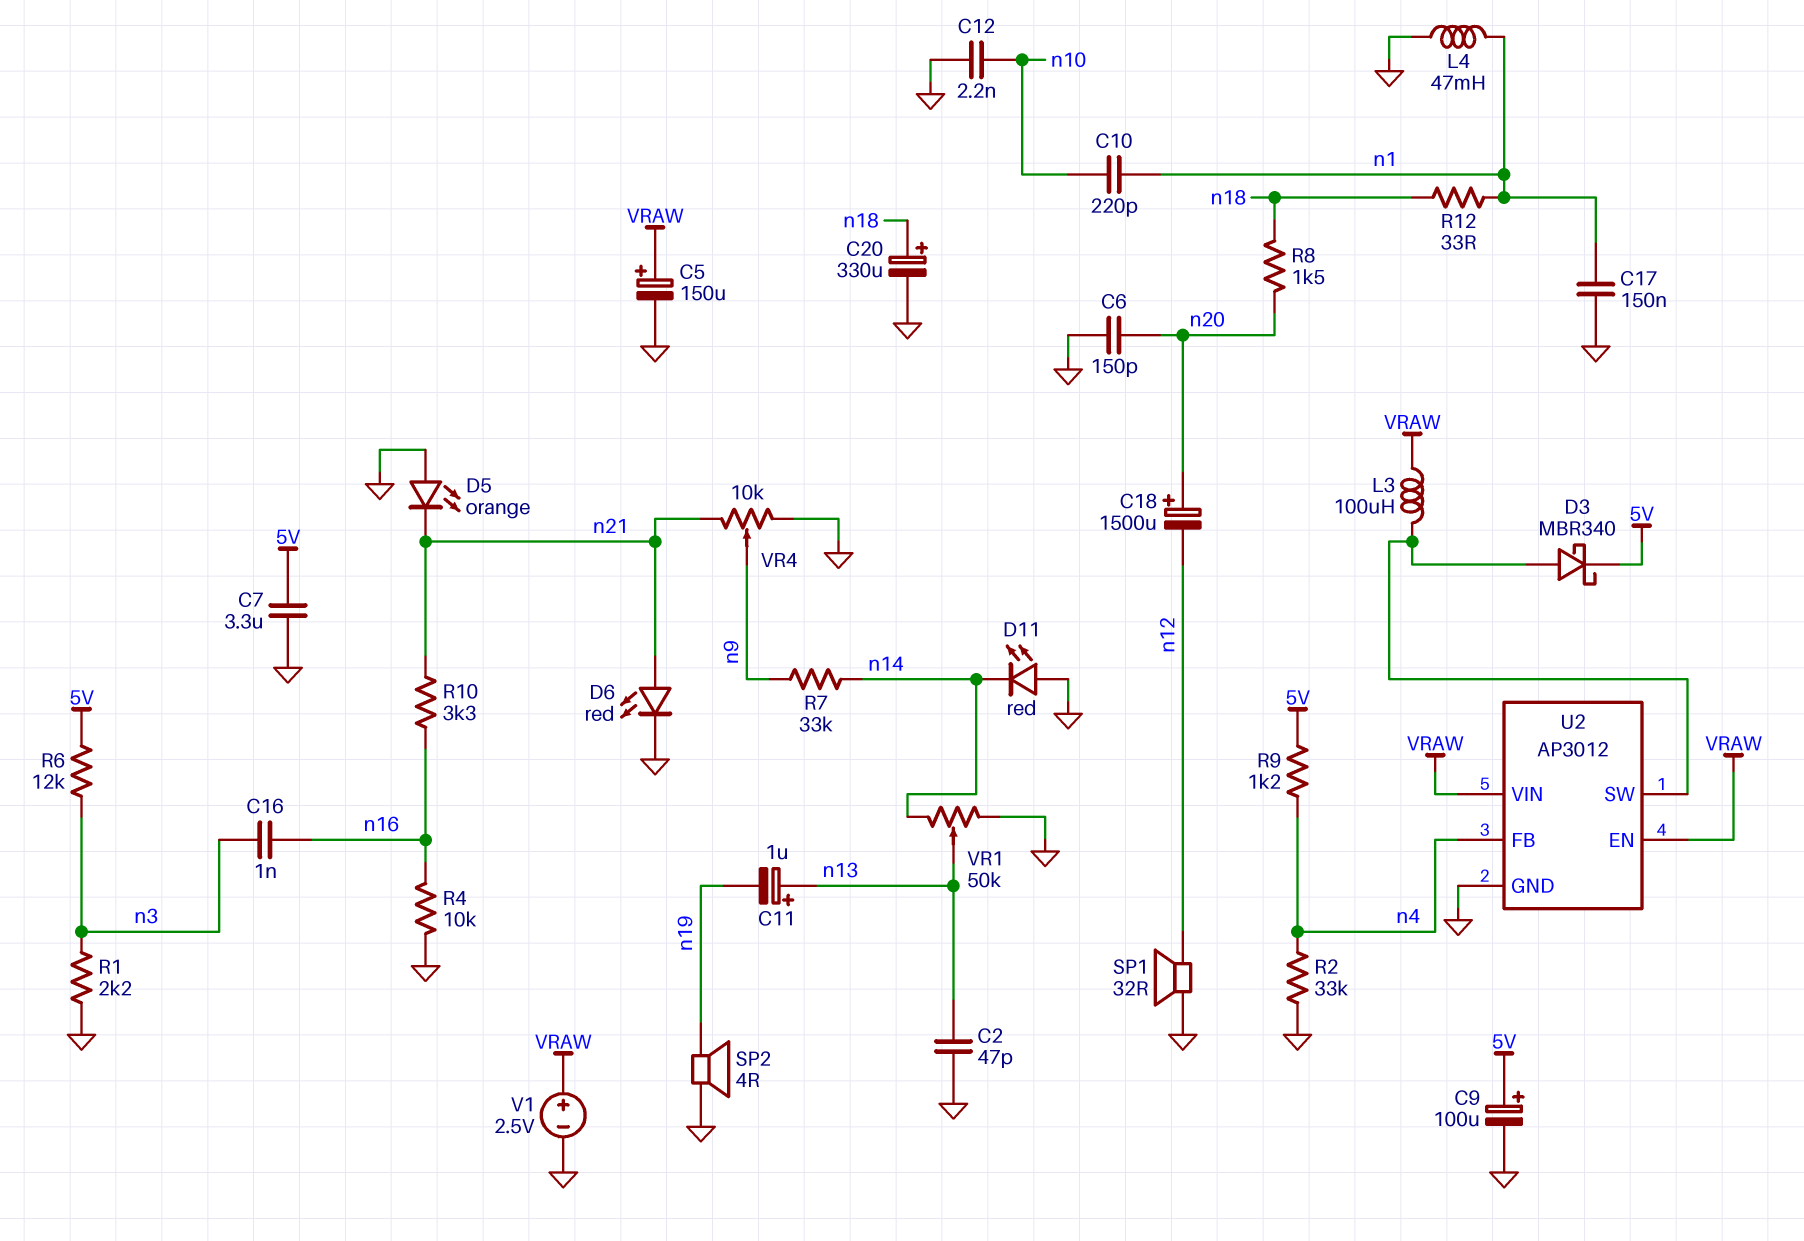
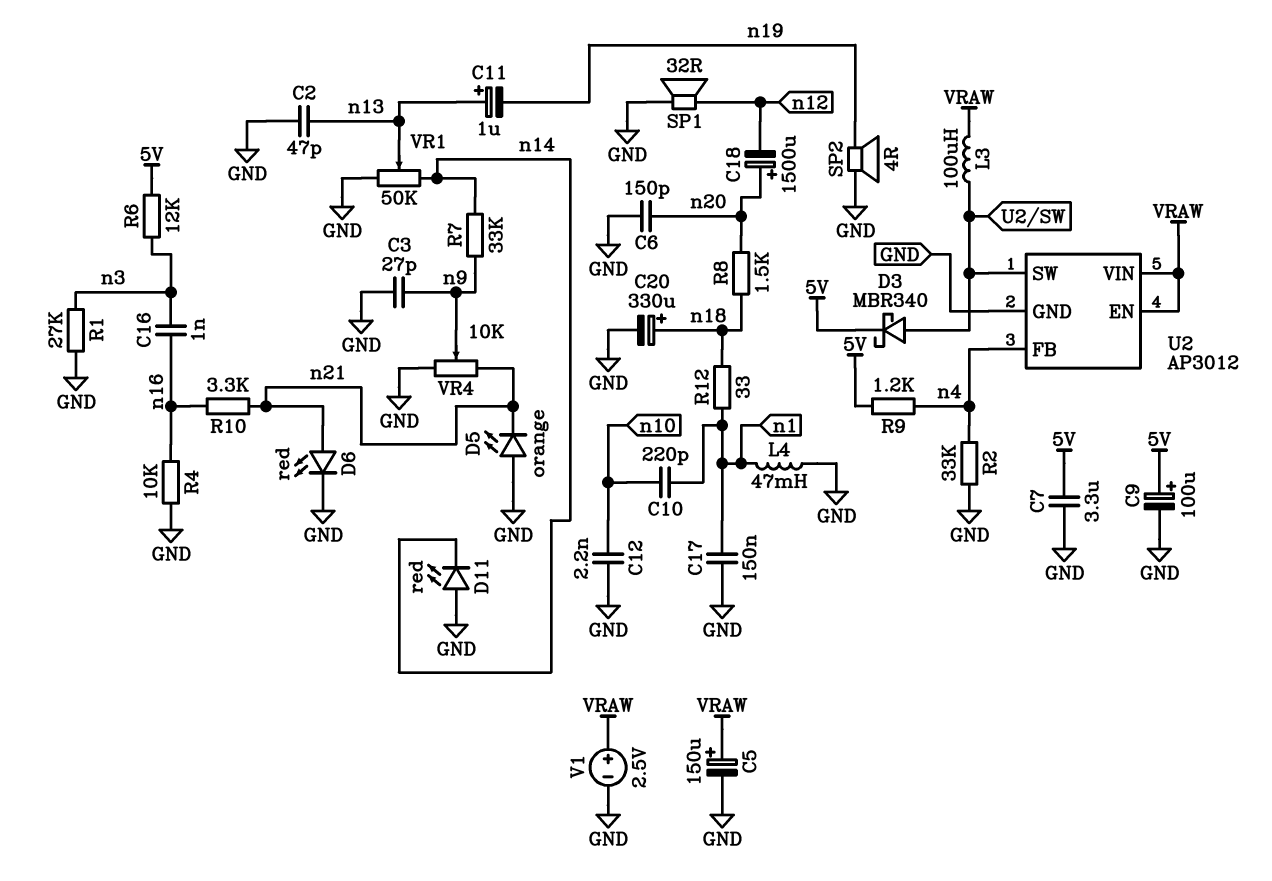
C3: none -> 27pF (GND, n9)
R1: 2.2k (GND, n3) -> 27k (GND, n3)

